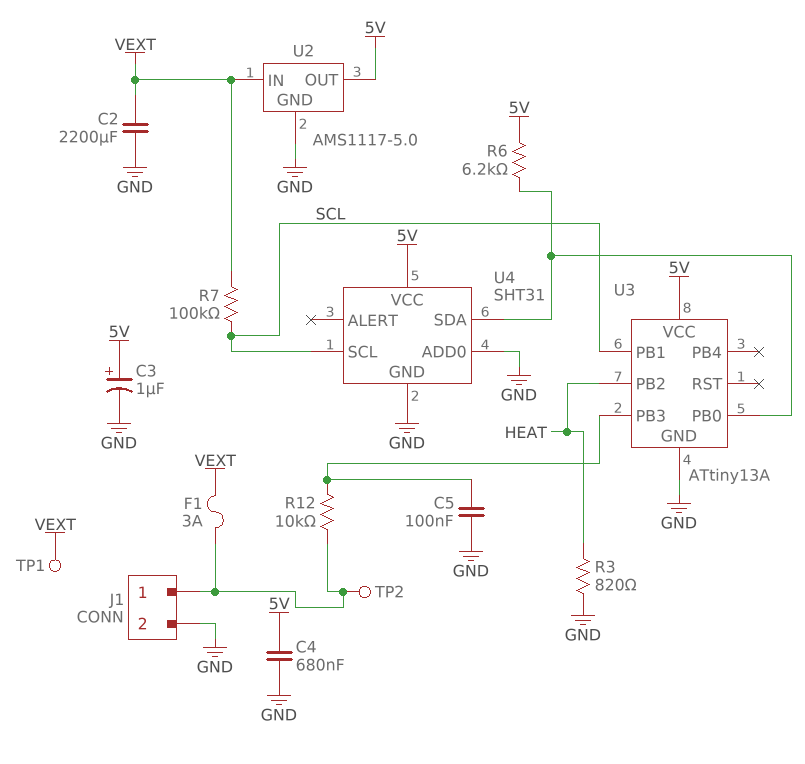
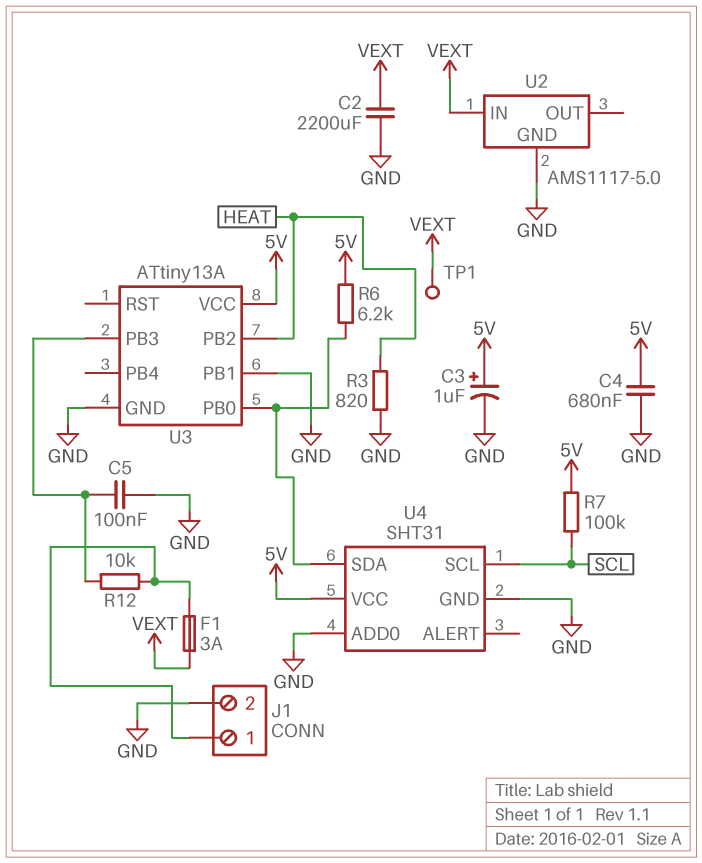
R7: 100k (SCL, VEXT) -> 100k (5V, SCL)
TP2: test point (J1/1) -> none
U2 pin OUT: 5V -> none
U3 pin PB1: SCL -> GND

